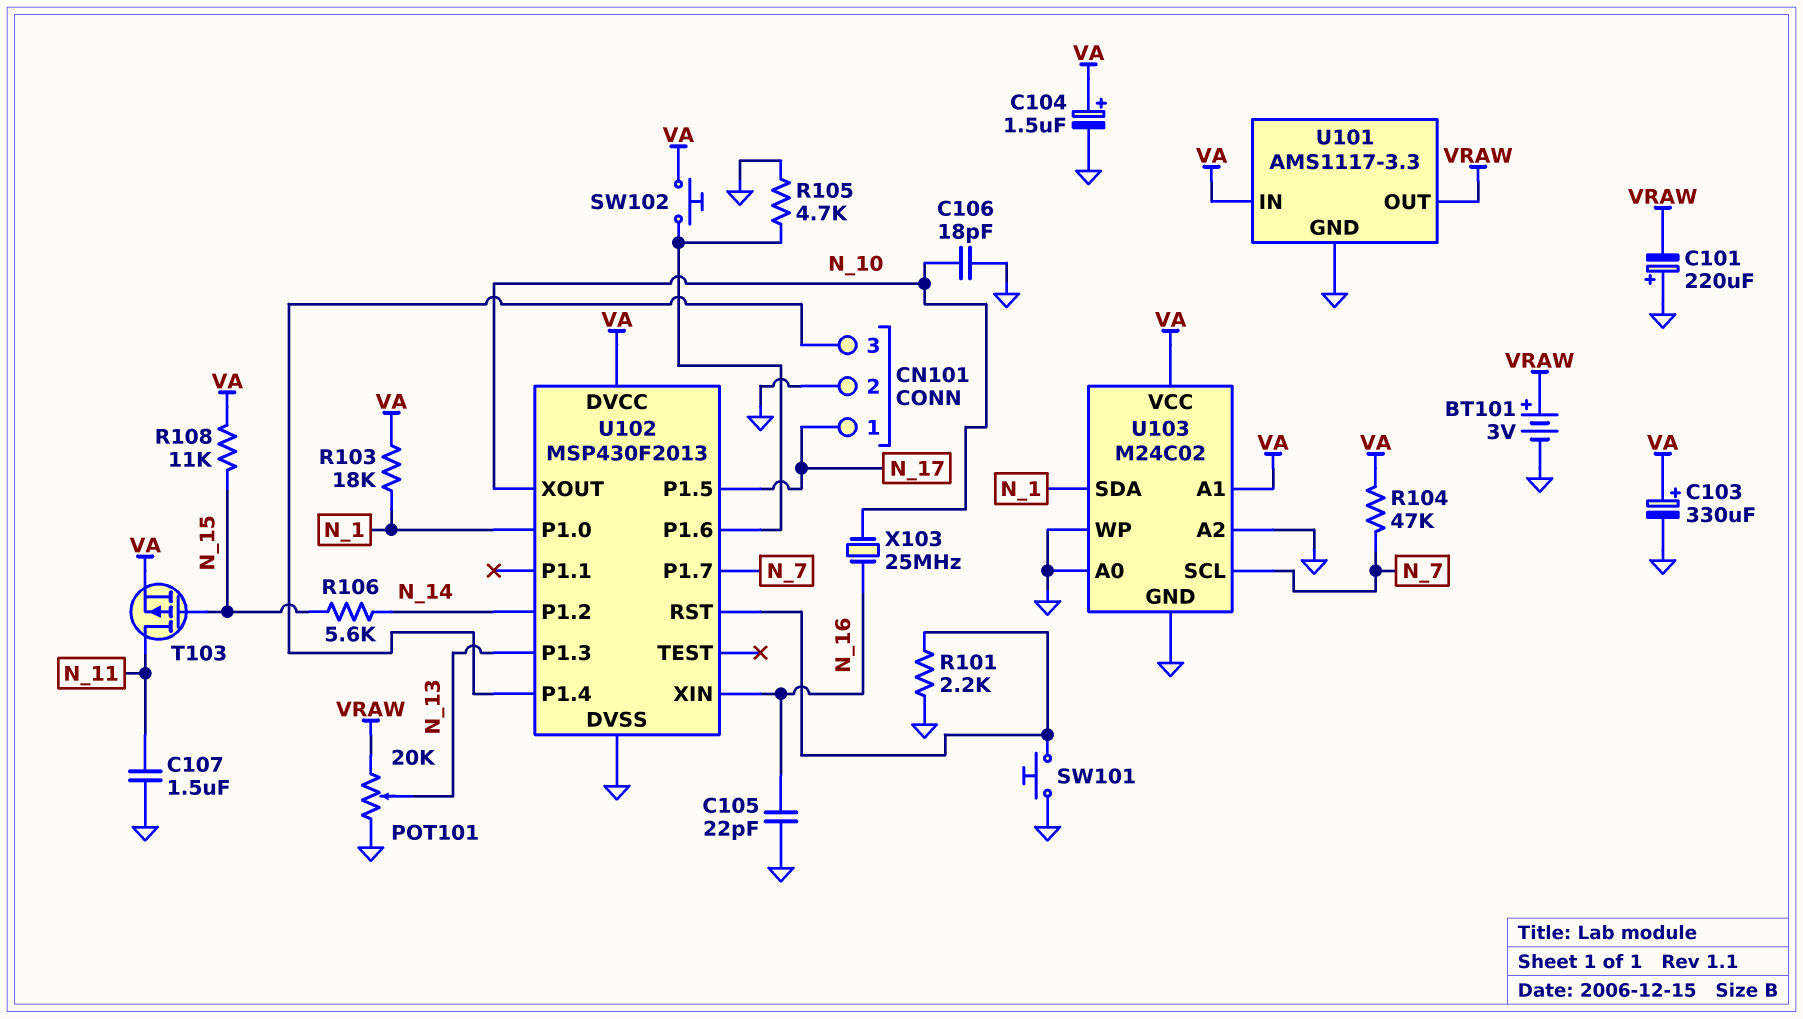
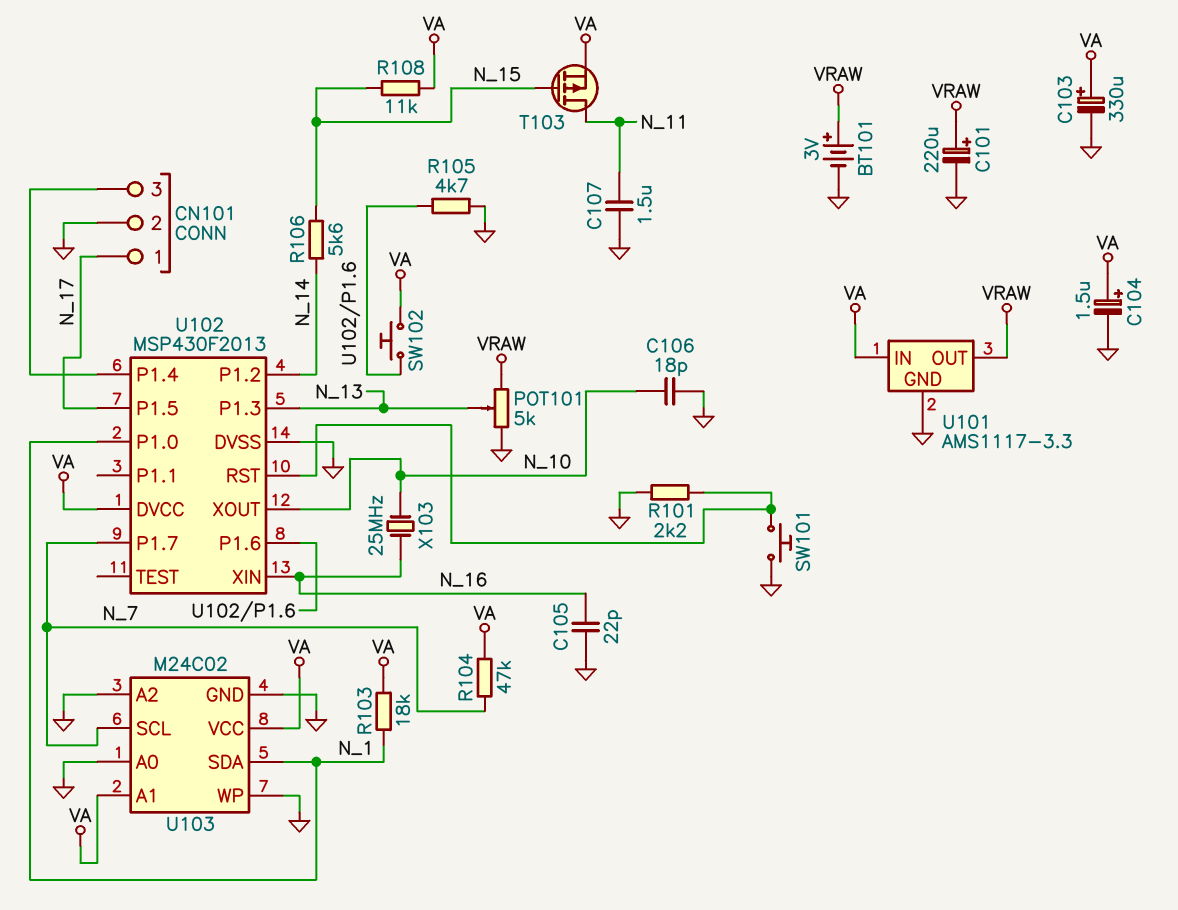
C101: 220uF (plus GND, minus VRAW) -> 220uF (plus VRAW, minus GND)
POT101: 20k (GND, VRAW, wiper N_13) -> 5k (GND, VRAW, wiper N_13)

